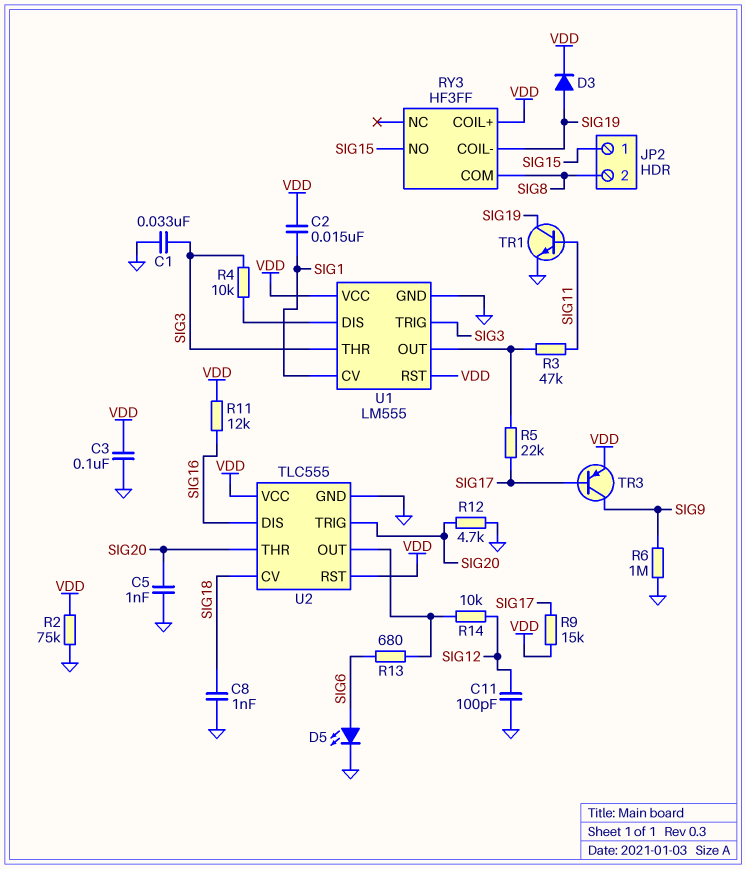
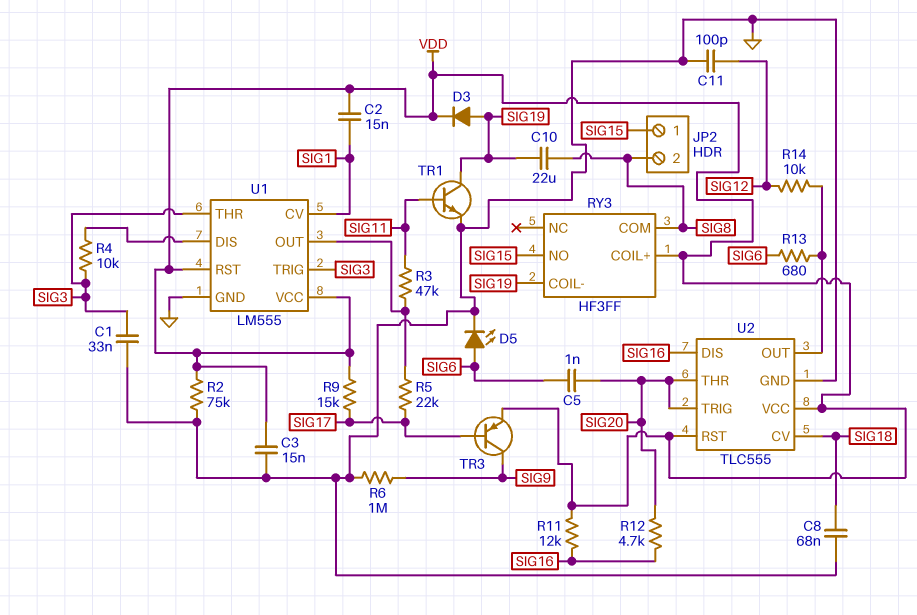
C3: 100nF (GND, VDD) -> 15nF (GND, VDD)
C5: 1nF (GND, SIG20) -> 1nF (SIG6, SIG20)
C8: 1nF (GND, SIG18) -> 68nF (GND, SIG18)
C10: none -> 22uF (SIG8, SIG19)
R12: 4.7k (GND, SIG20) -> 4.7k (SIG16, SIG20)

